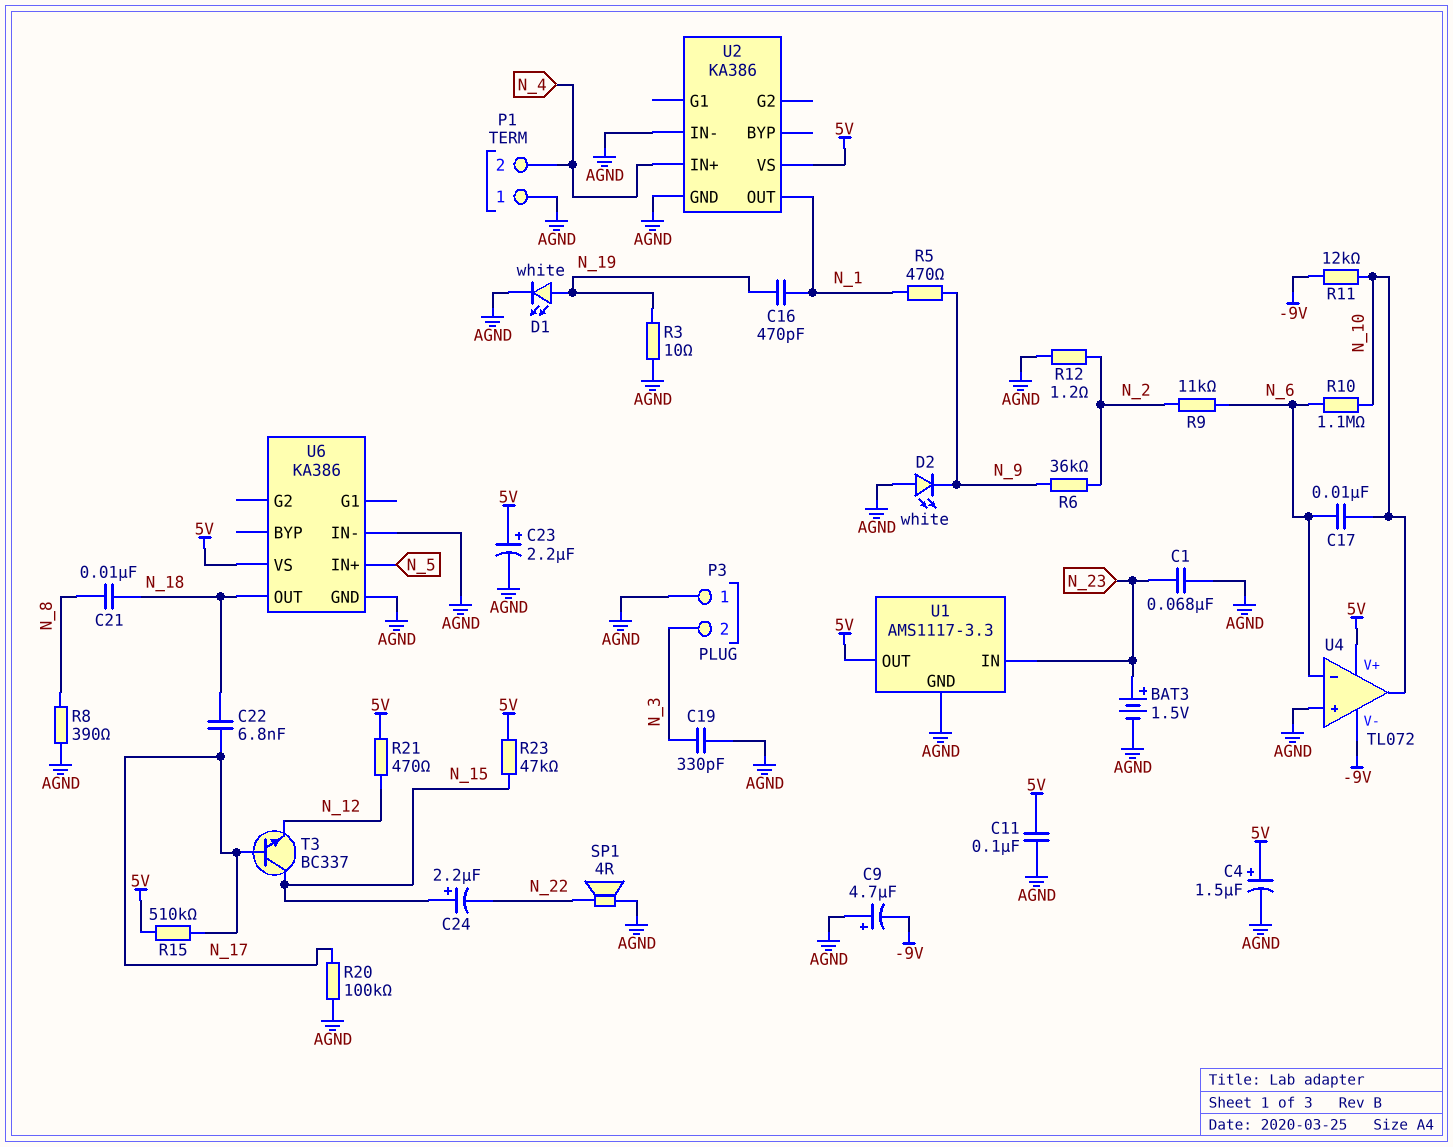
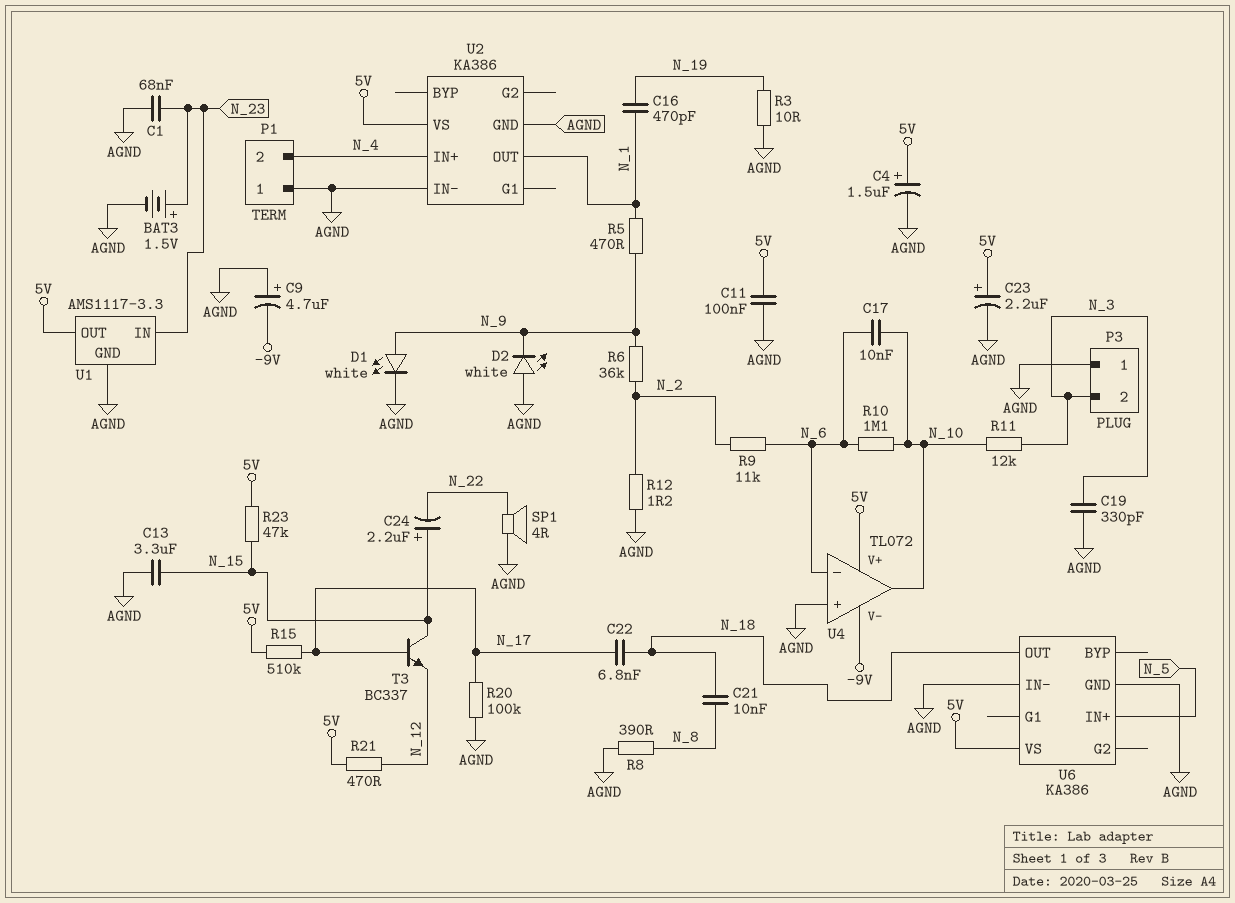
C13: none -> 3.3uF (AGND, N_15)
D1: LED white (A N_19, K AGND) -> LED white (A N_9, K AGND)
R11: 12k (-9V, N_10) -> 12k (N_3, N_10)

